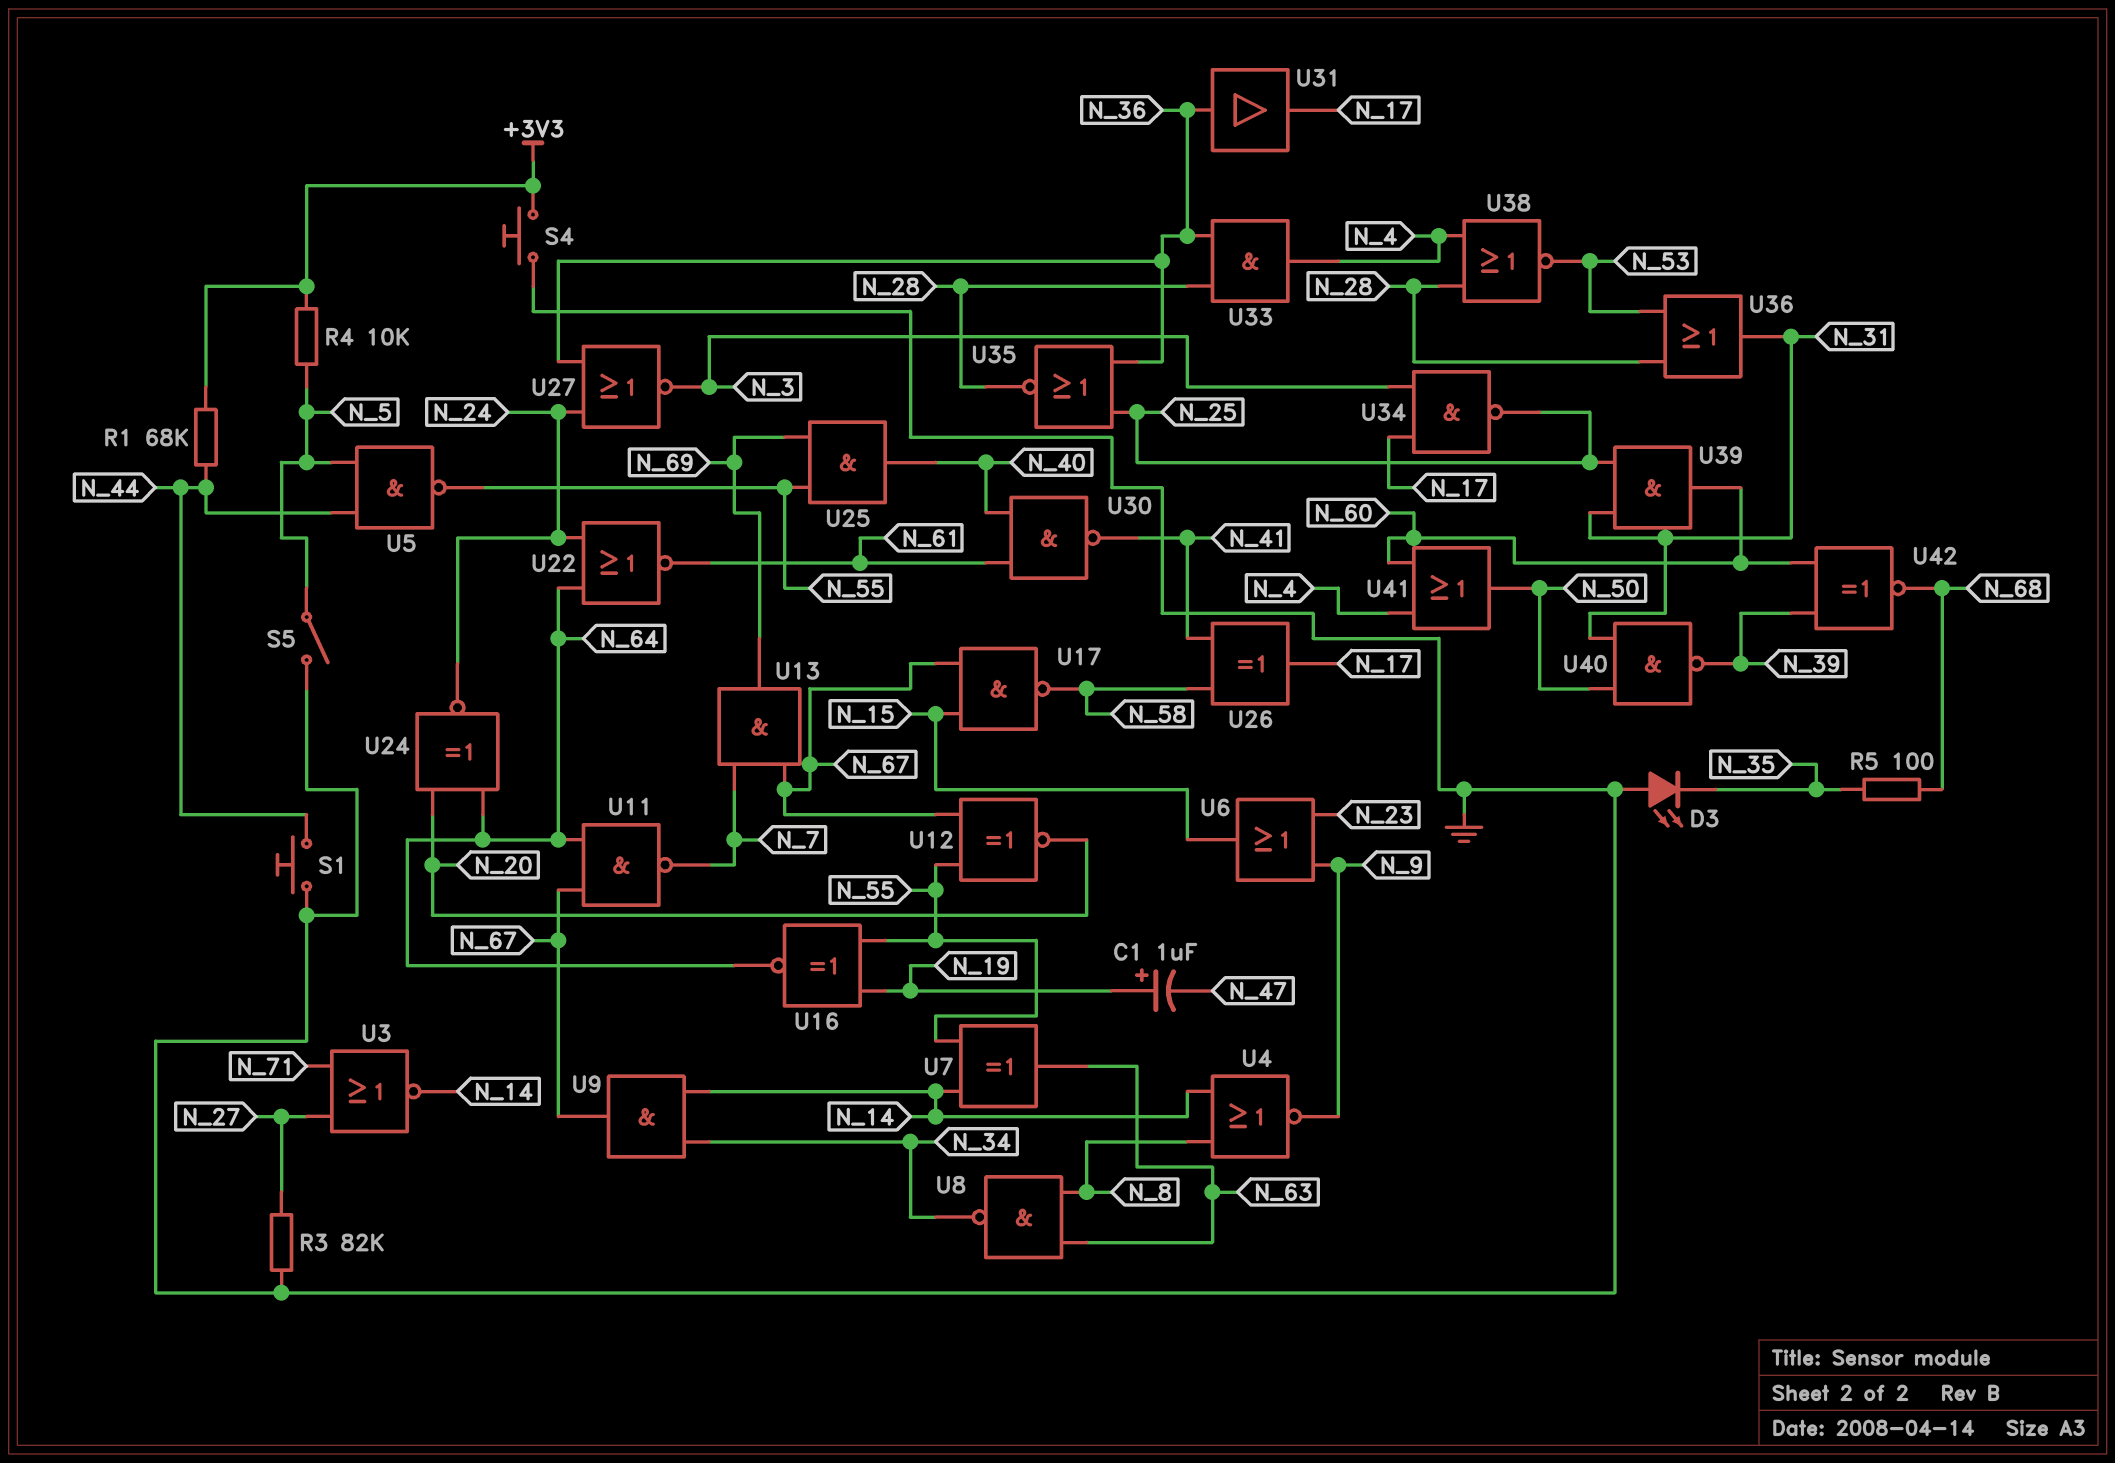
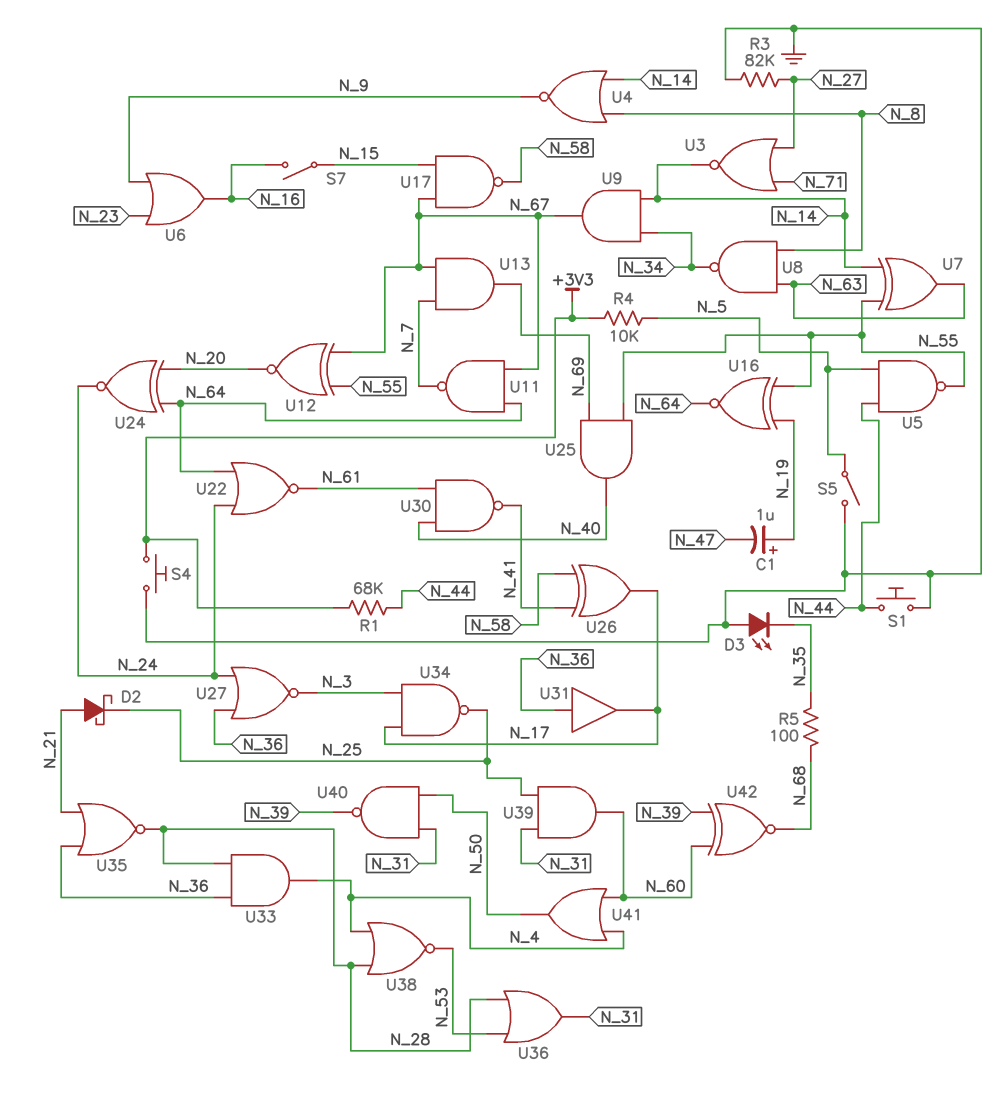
D2: none -> schottky (A N_21, K N_25)
S7: none -> switch (N_15, N_16)
U6: OR (in N_9, in N_23, out N_15) -> OR (in N_9, in N_23, out N_16)
U35: NOR (in N_25, in N_36, out N_28) -> NOR (in N_21, in N_36, out N_28)

